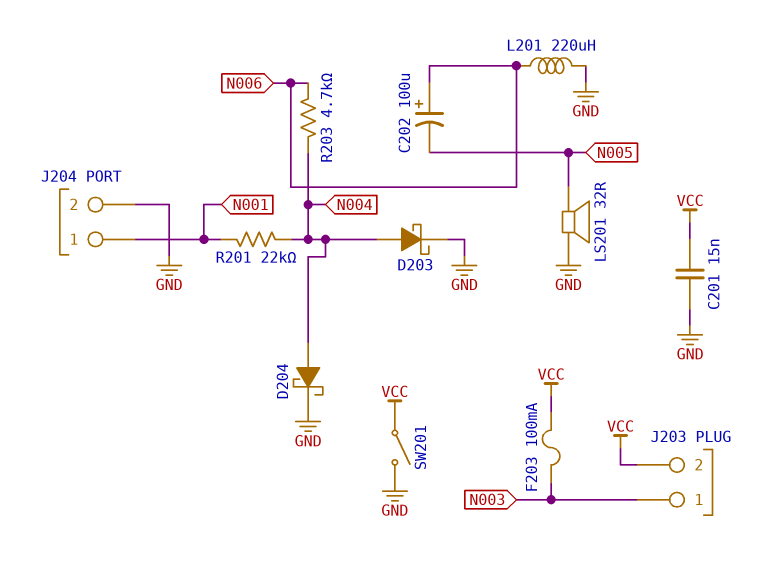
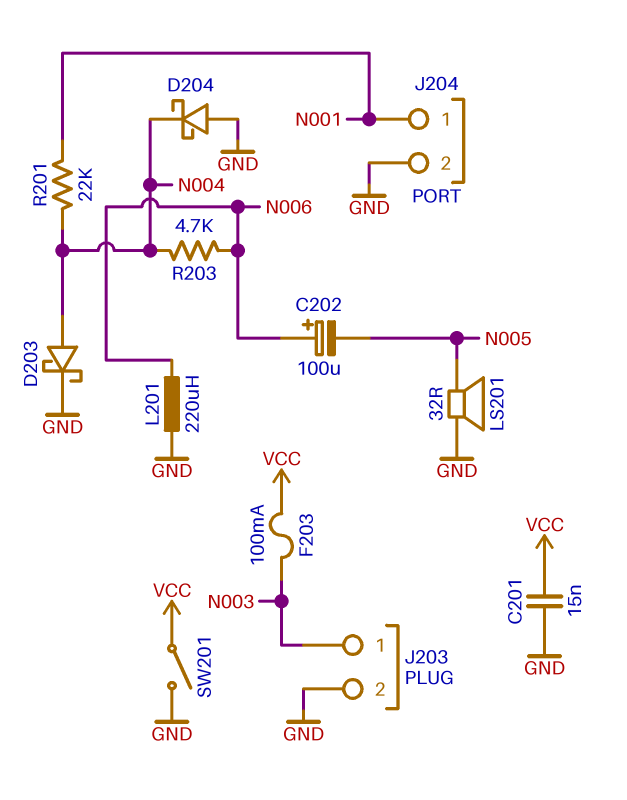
D204: schottky (A N004, K GND) -> schottky (A GND, K N004)
J203 pin 2: VCC -> GND

